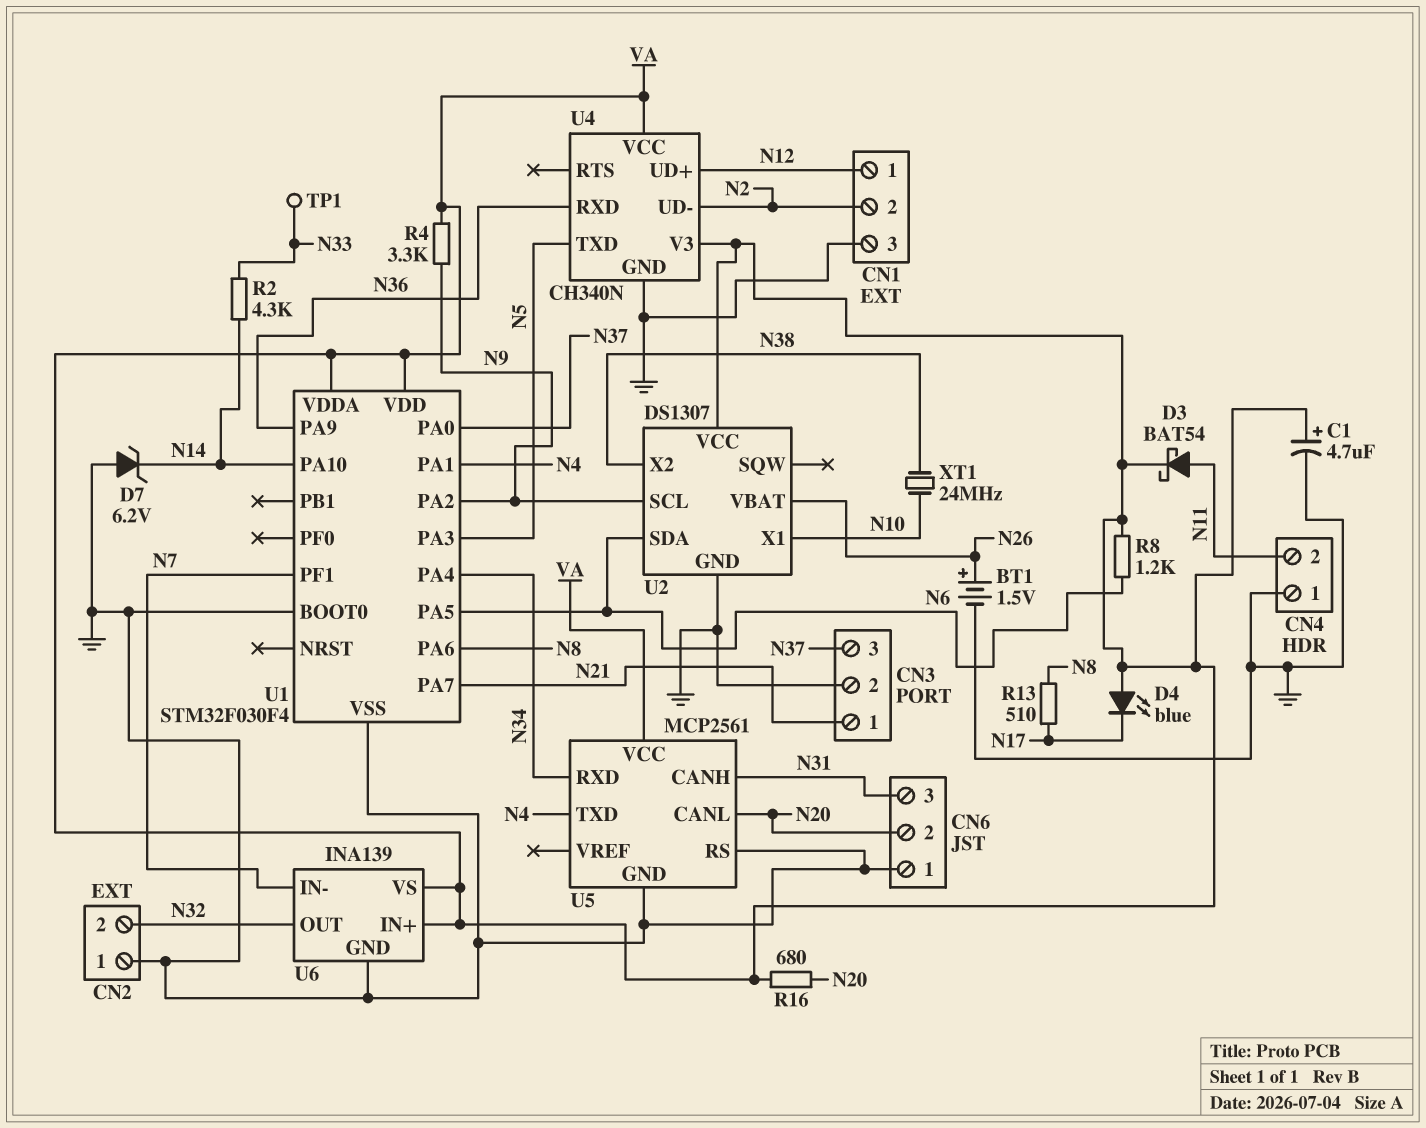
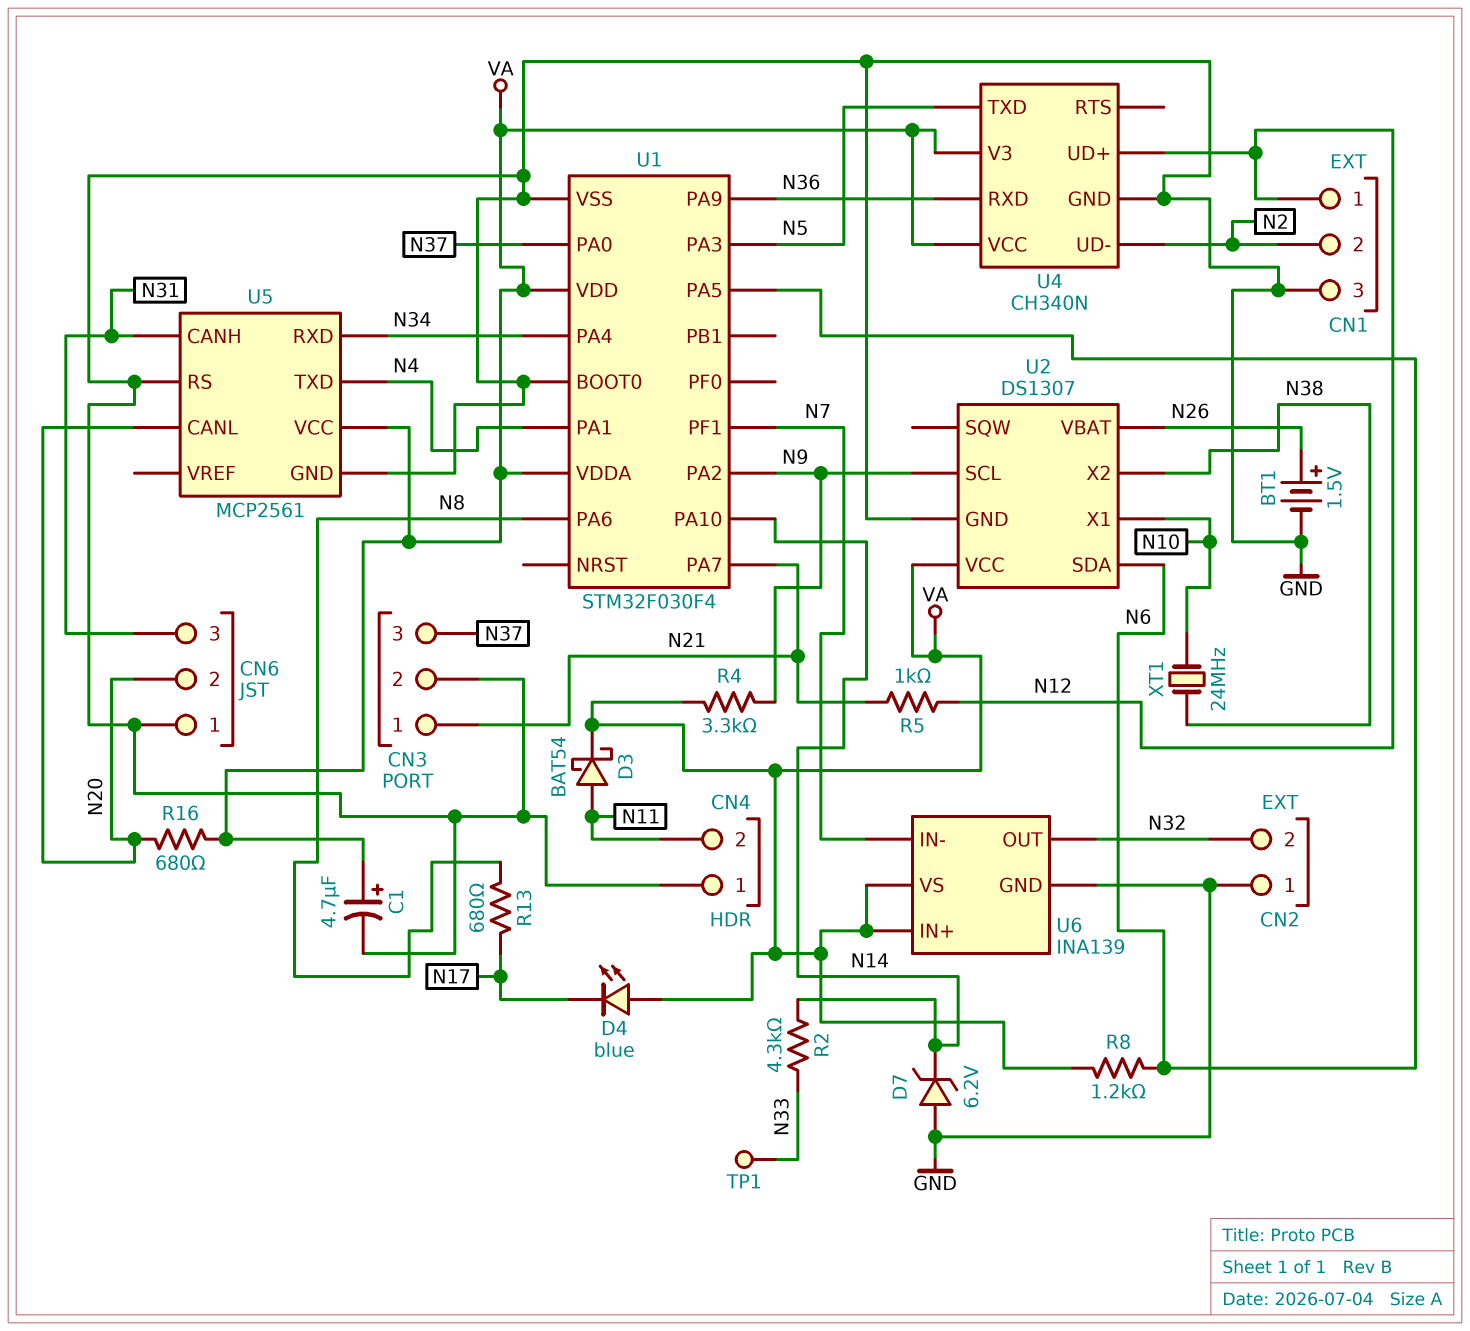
R5: none -> 1k (N12, N21)
R13: 510 (N8, N17) -> 680 (N8, N17)

